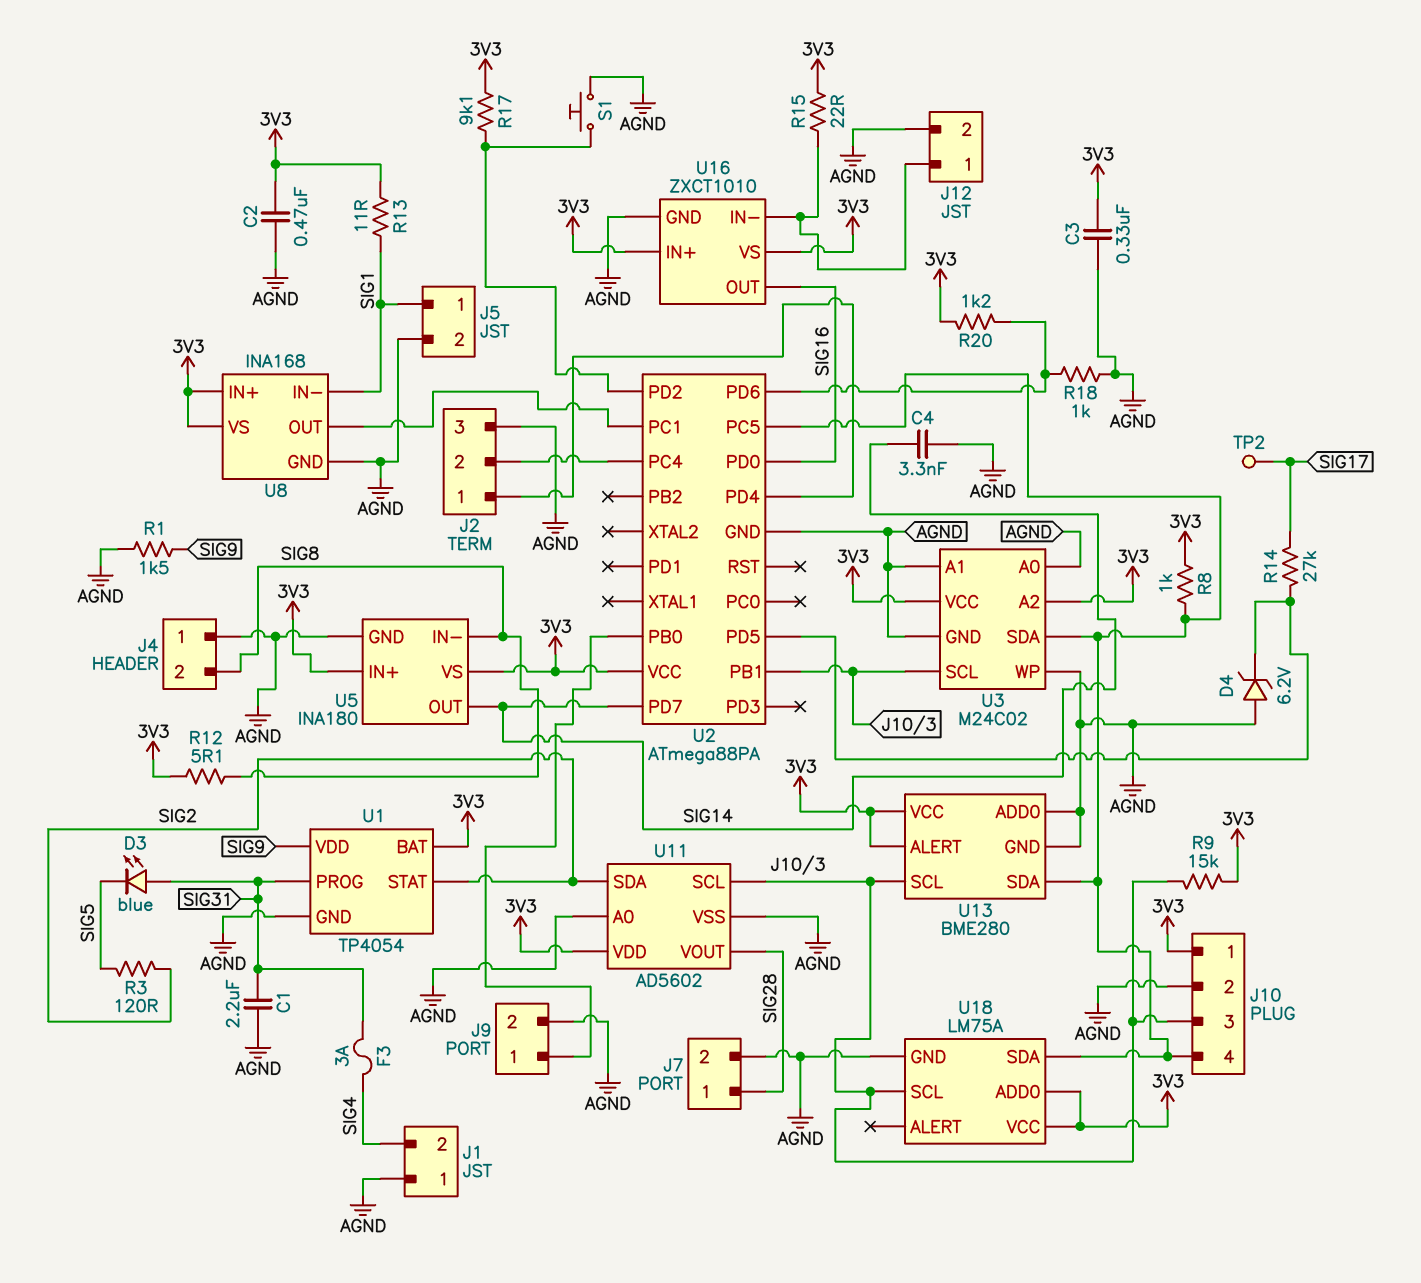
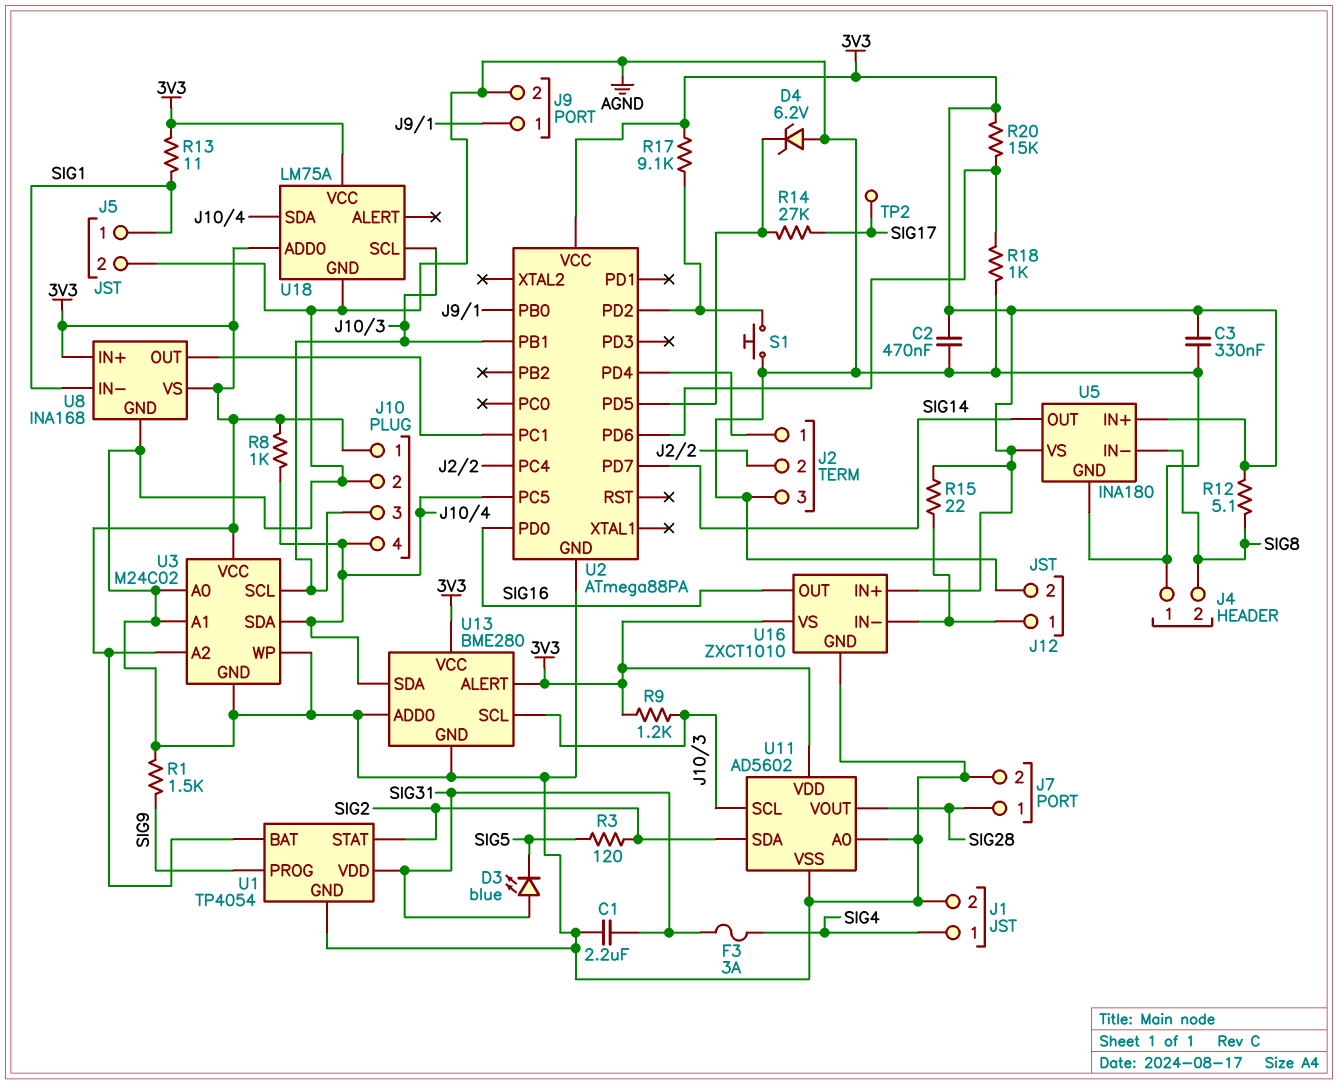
C4: 3.3nF (AGND, SIG14) -> none
J1 pin 1: AGND -> SIG4
J1 pin 2: SIG4 -> AGND
R9: 15k (3V3, J10/3) -> 1.2k (3V3, J10/3)
R20: 1.2k (3V3, U2/PD6) -> 15k (3V3, U2/PD6)
U1 pin PROG: SIG31 -> SIG9
U1 pin VDD: SIG9 -> SIG31

